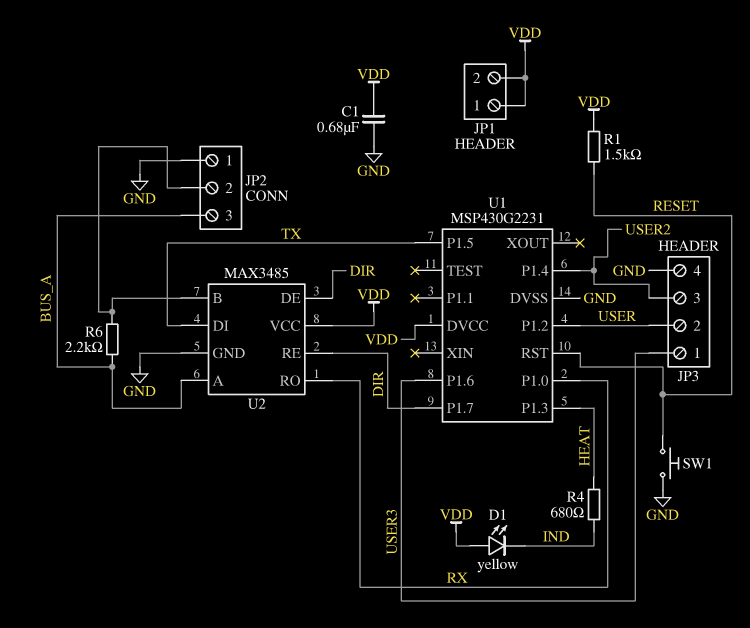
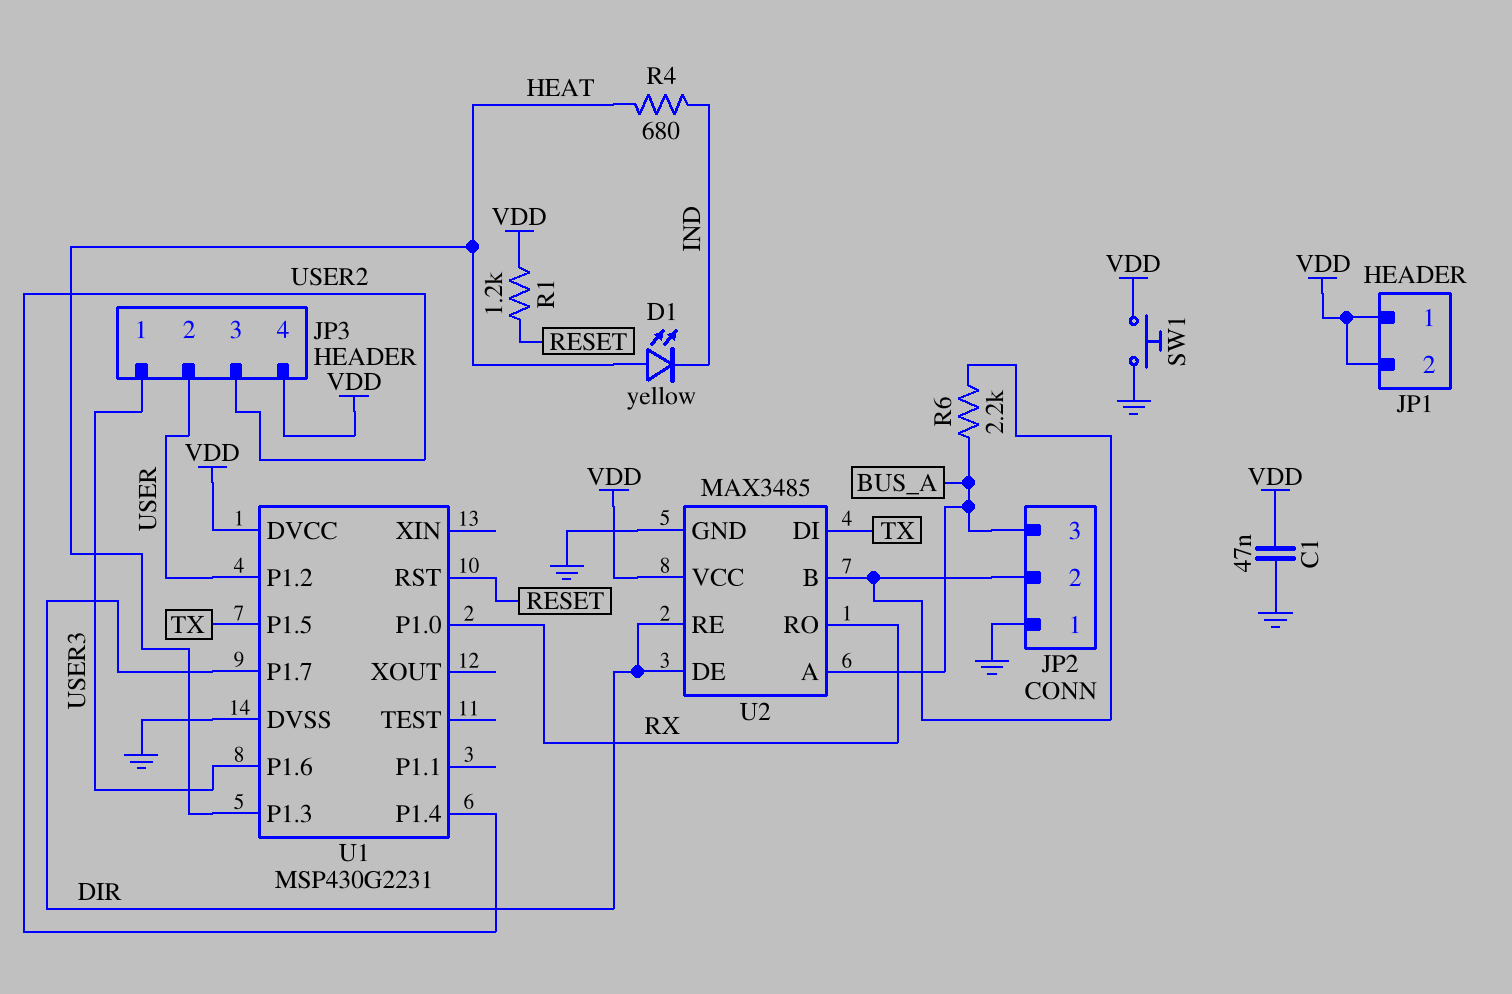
C1: 680nF (GND, VDD) -> 47nF (GND, VDD)
D1: LED yellow (A VDD, K IND) -> LED yellow (A HEAT, K IND)
JP3 pin 4: GND -> VDD
R1: 1.5k (RESET, VDD) -> 1.2k (RESET, VDD)
SW1: button (GND, RESET) -> button (GND, VDD)

